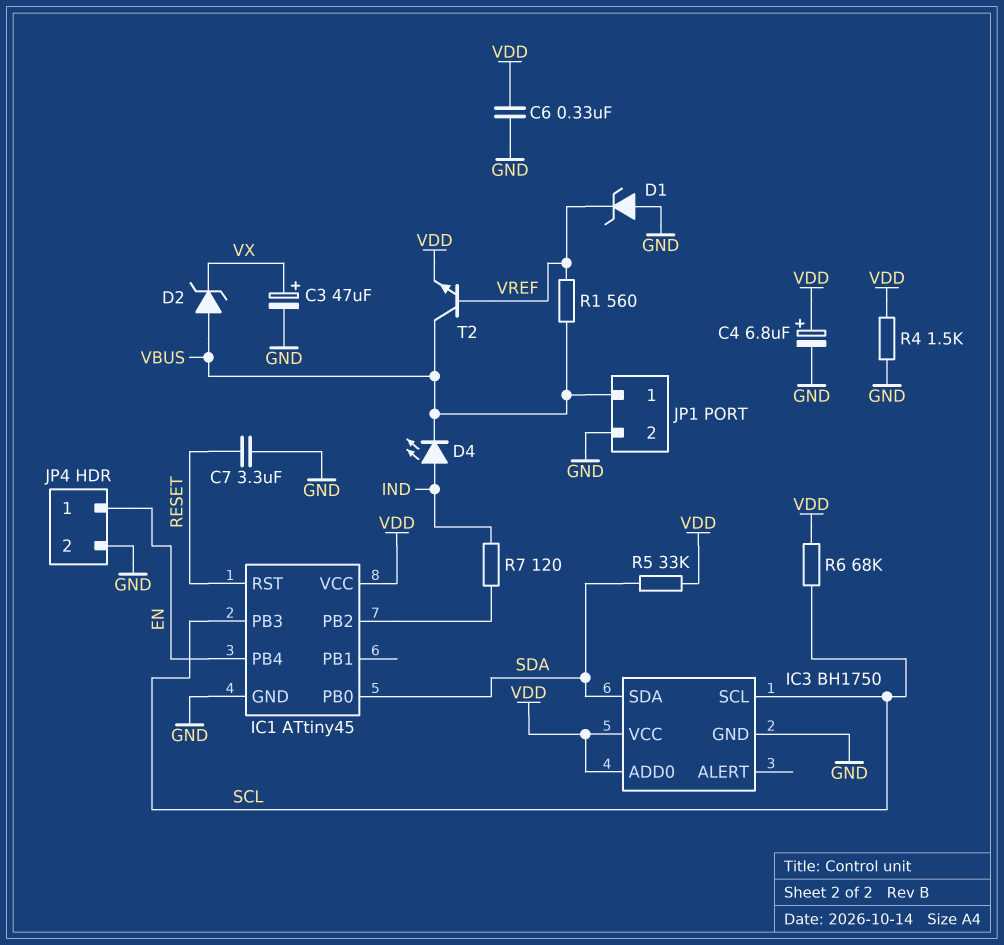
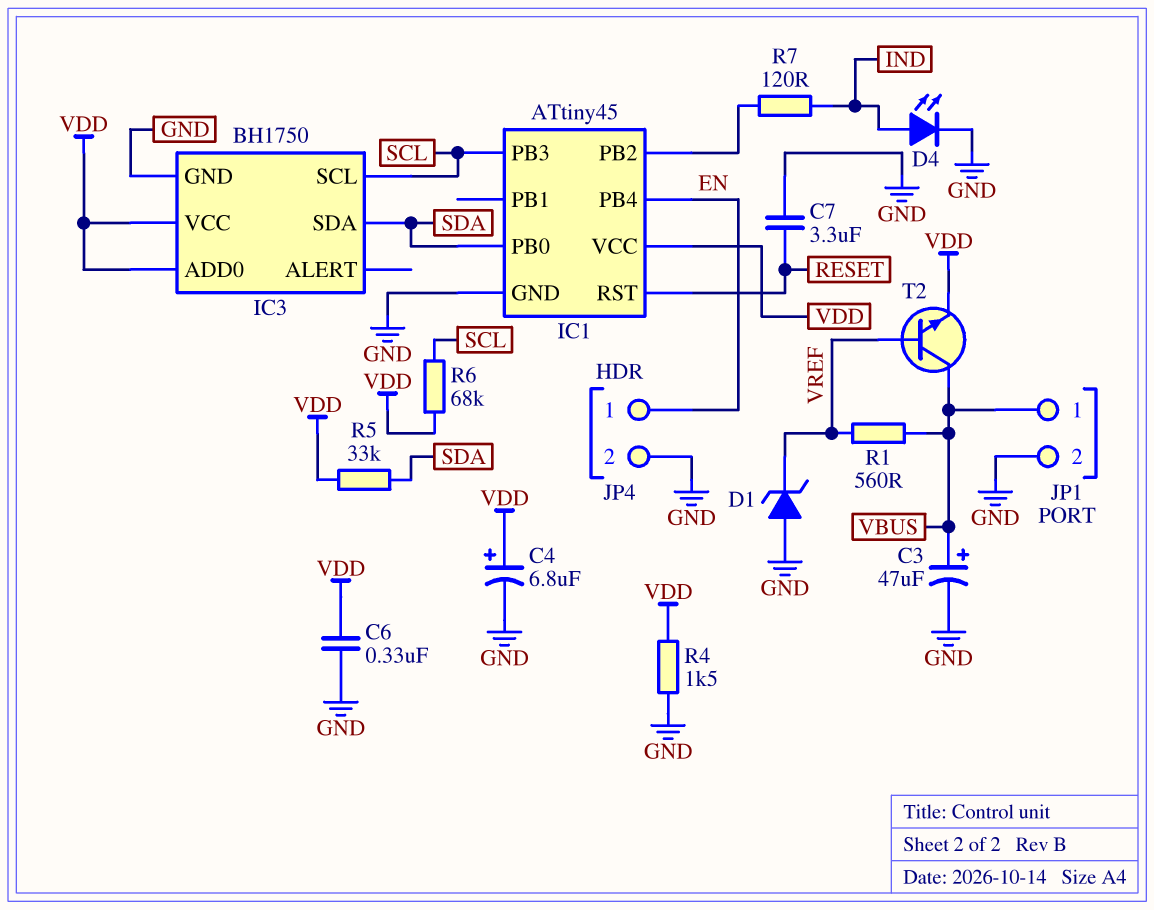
C3: 47uF (plus VX, minus GND) -> 47uF (plus VBUS, minus GND)
D2: zener (A VBUS, K VX) -> none
D4: LED (A IND, K VBUS) -> LED (A IND, K GND)

